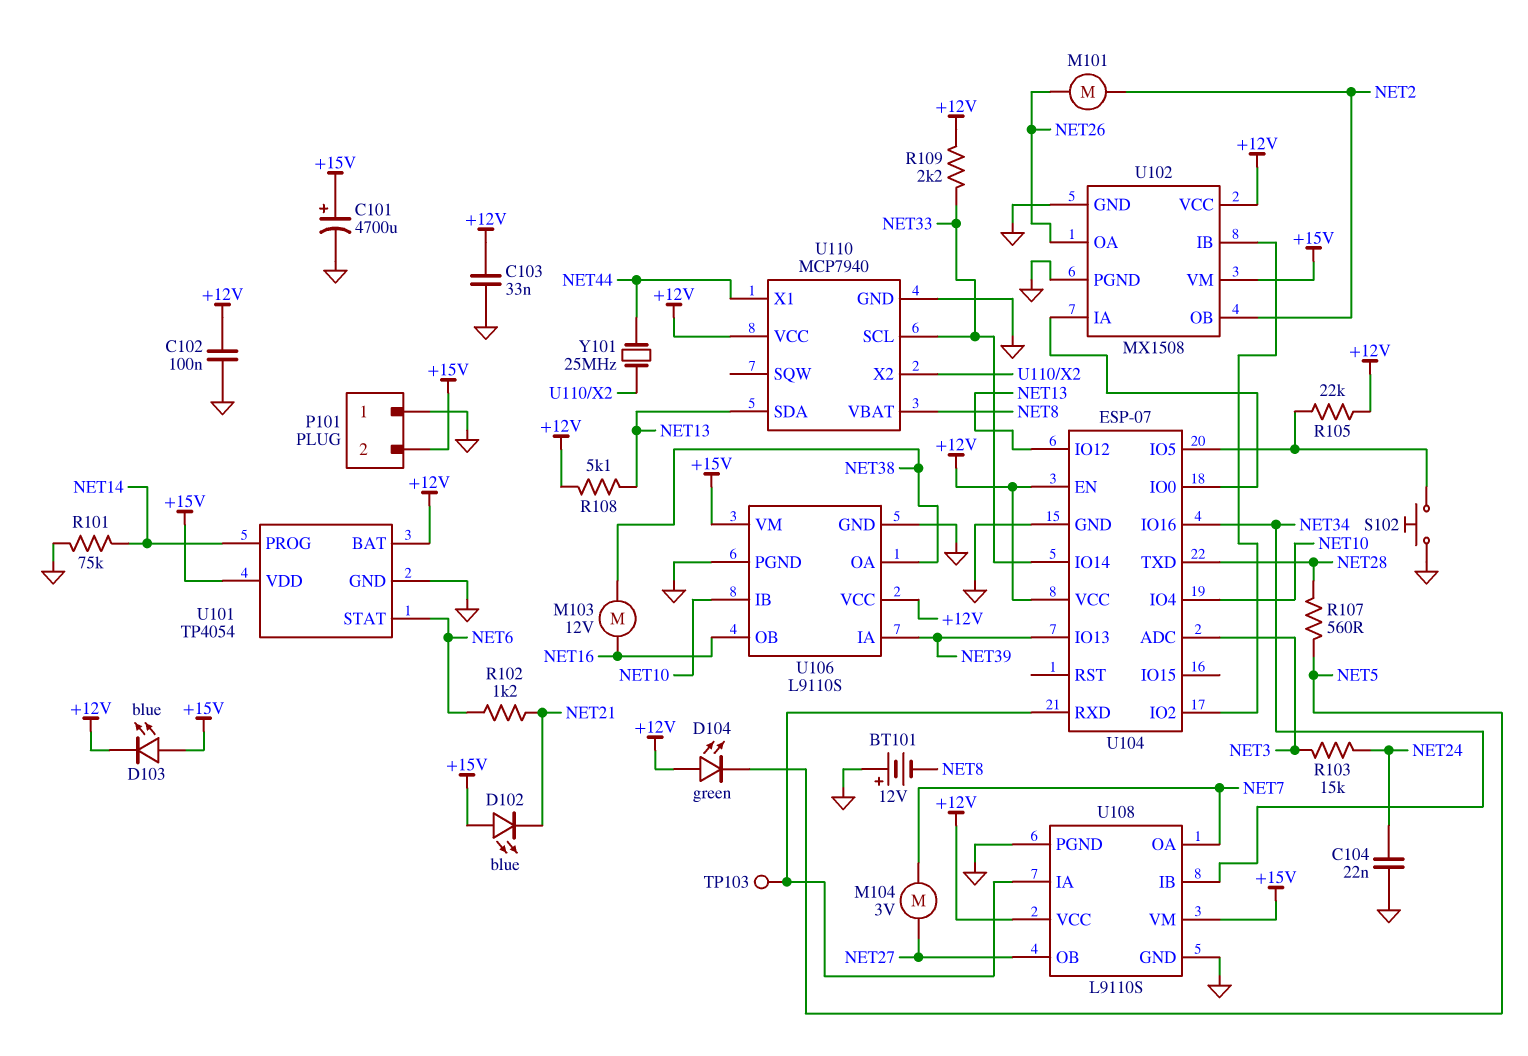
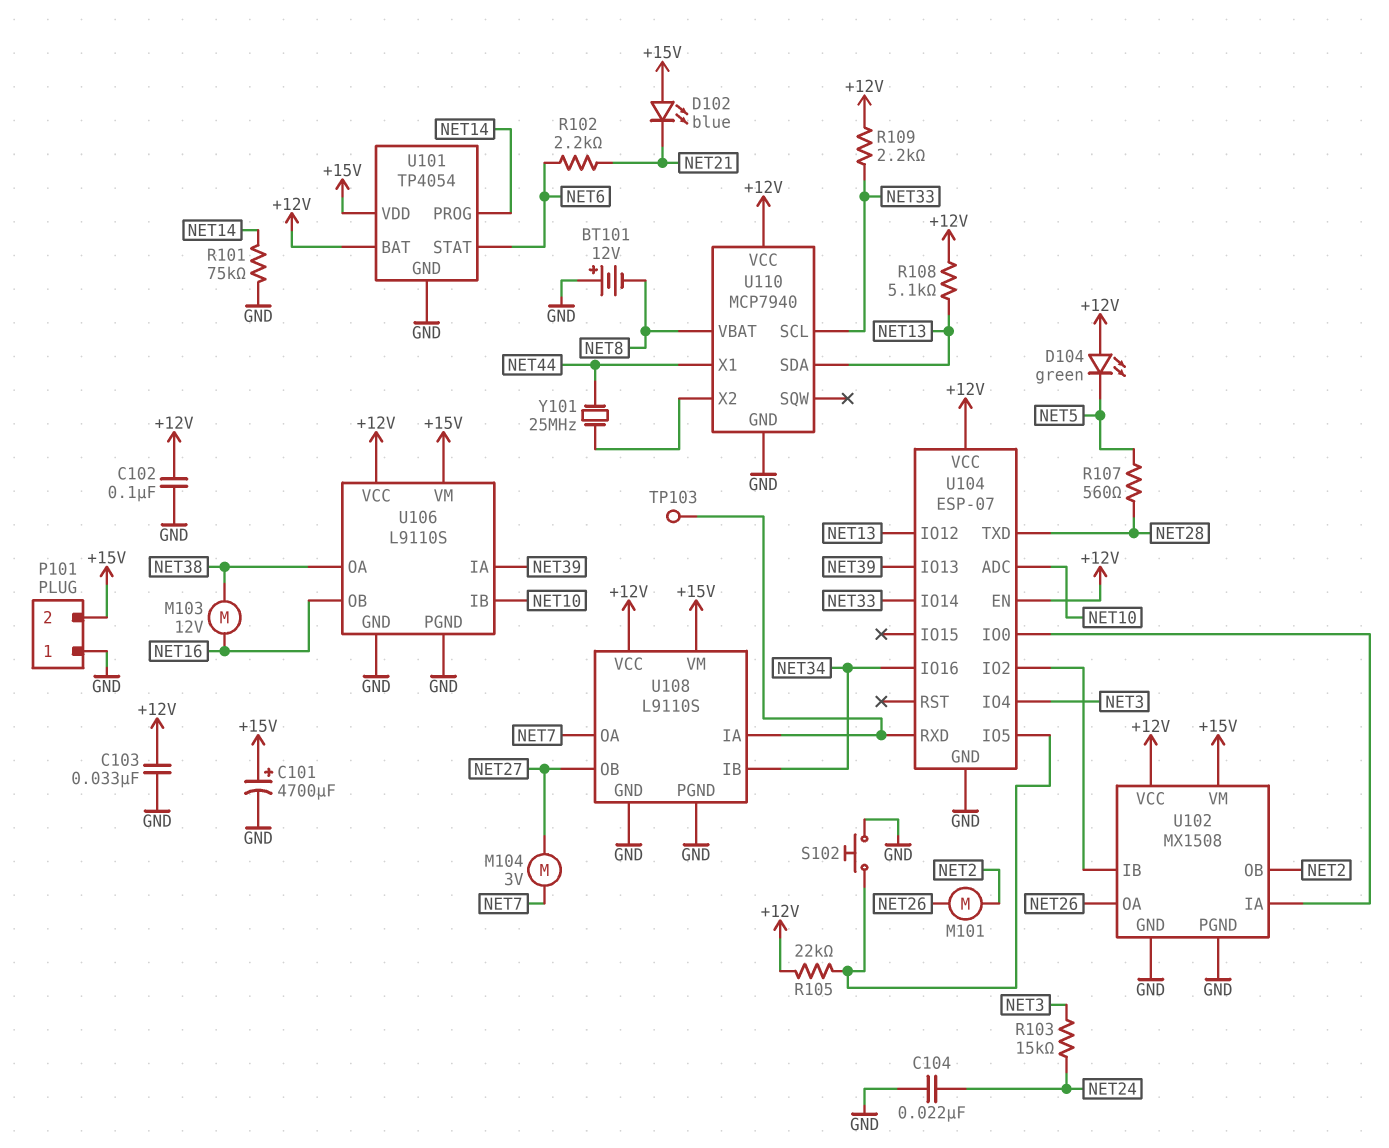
D103: LED blue (A +15V, K +12V) -> none
R102: 1.2k (NET6, NET21) -> 2.2k (NET6, NET21)
U104 pin ADC: NET3 -> NET10
U104 pin IO4: NET10 -> NET3

